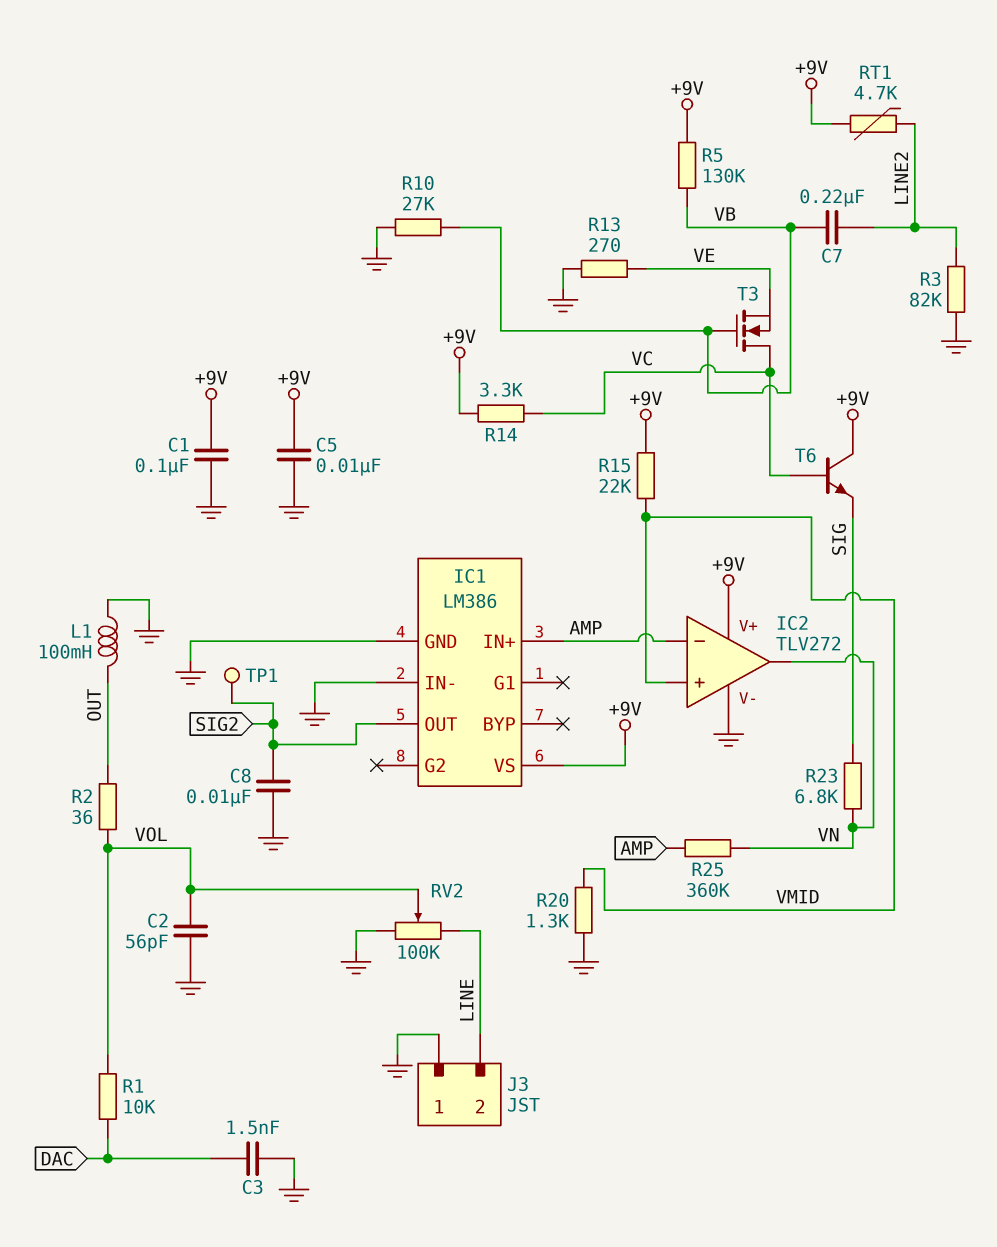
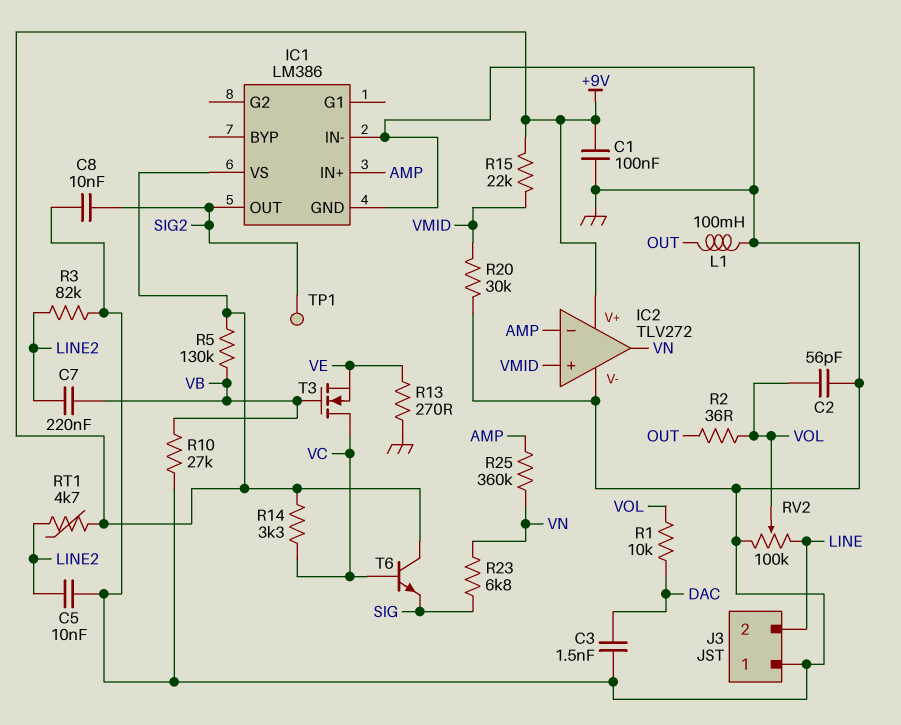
C5: 10nF (+9V, GND) -> 10nF (GND, LINE2)
R20: 1.3k (GND, VMID) -> 30k (GND, VMID)

